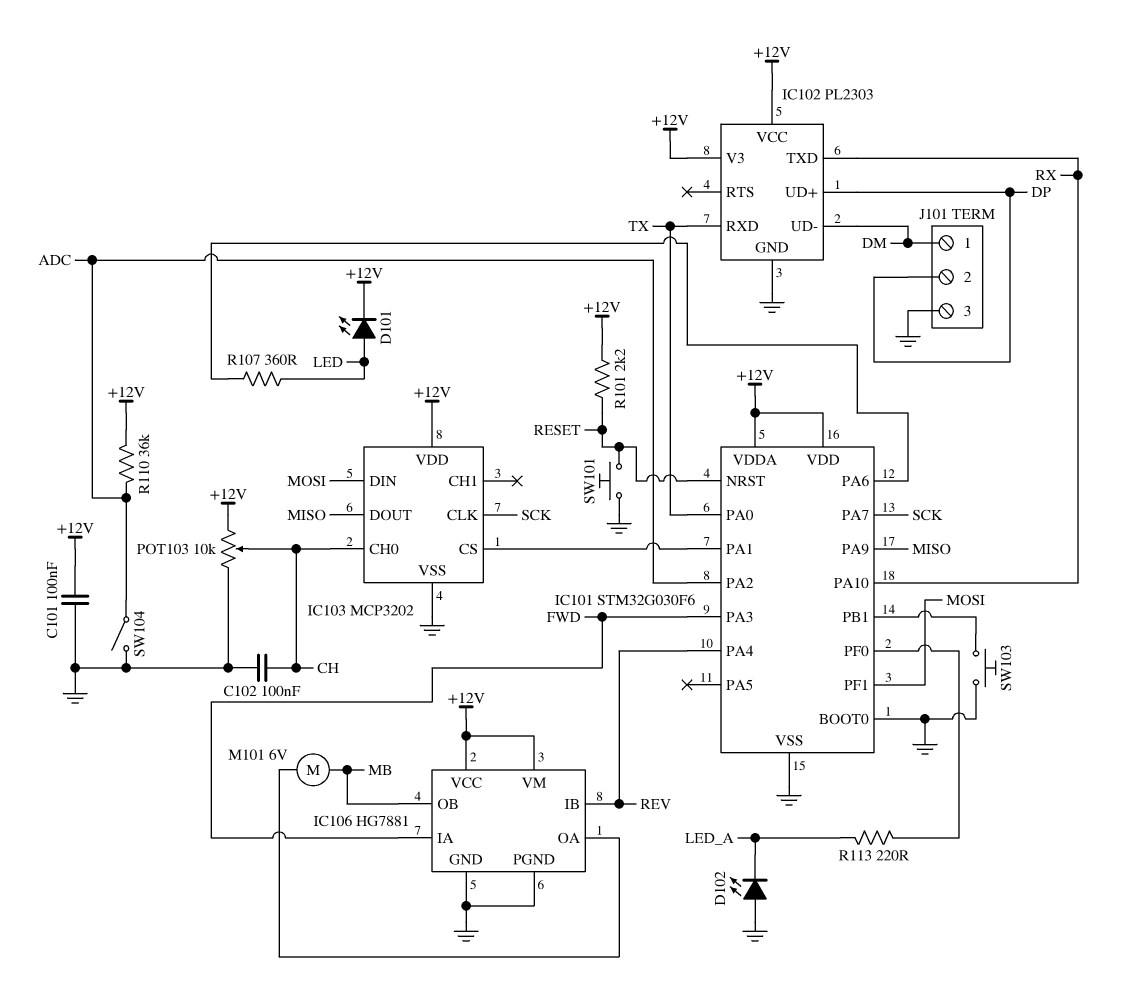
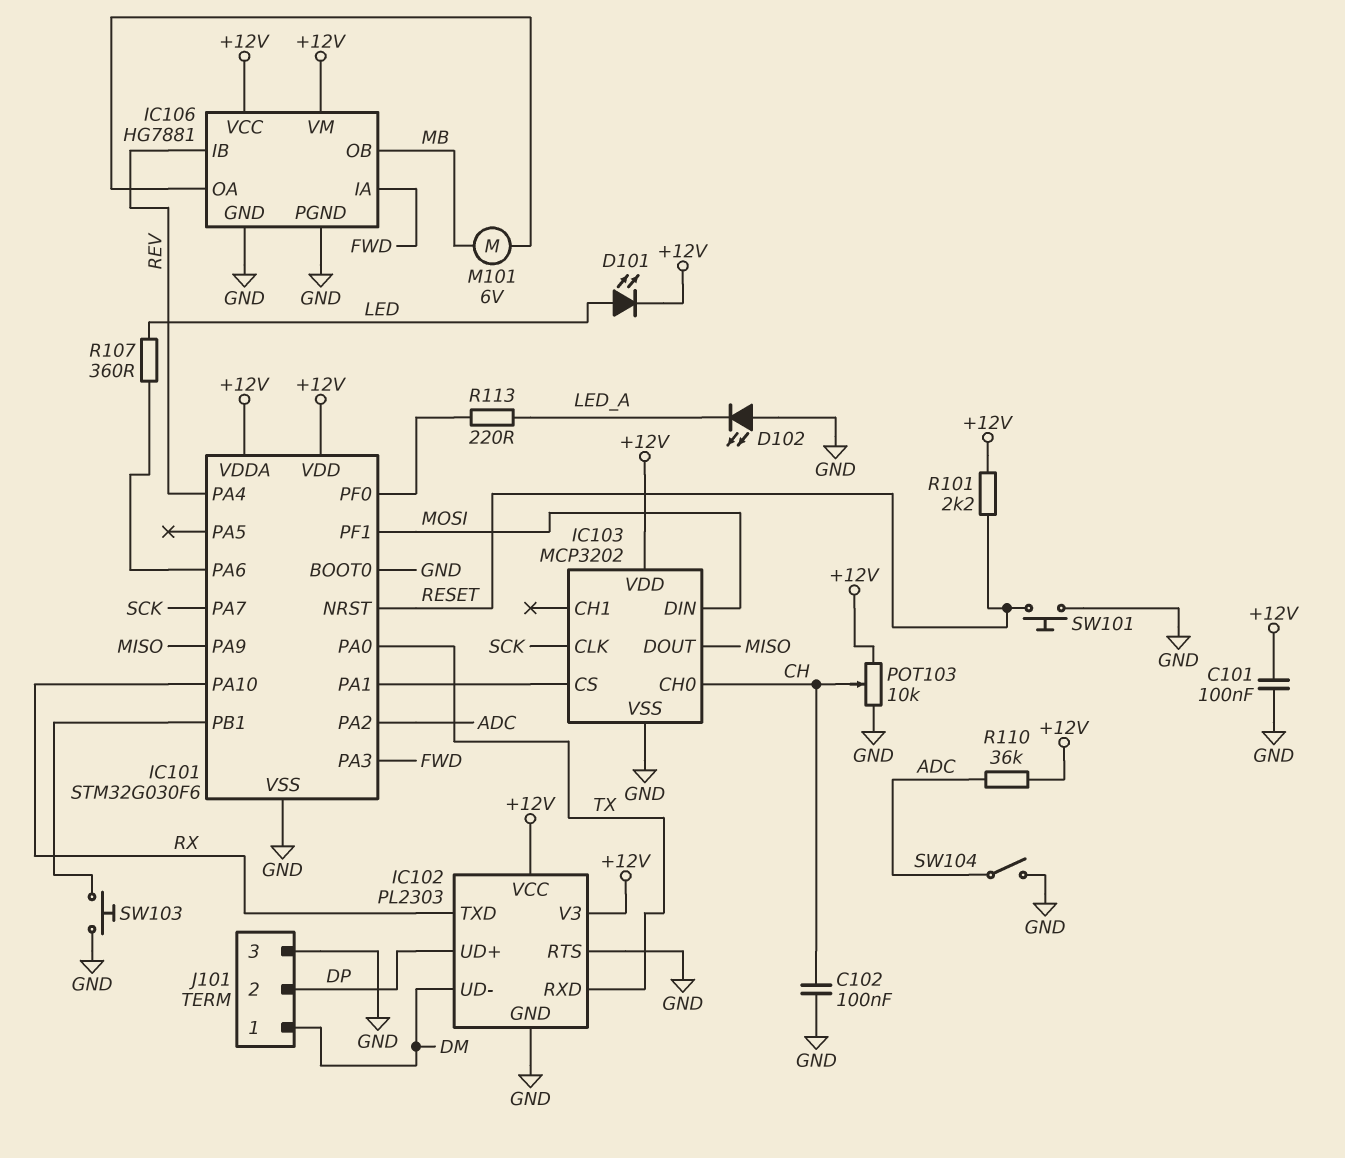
IC102 pin RTS: none -> GND

